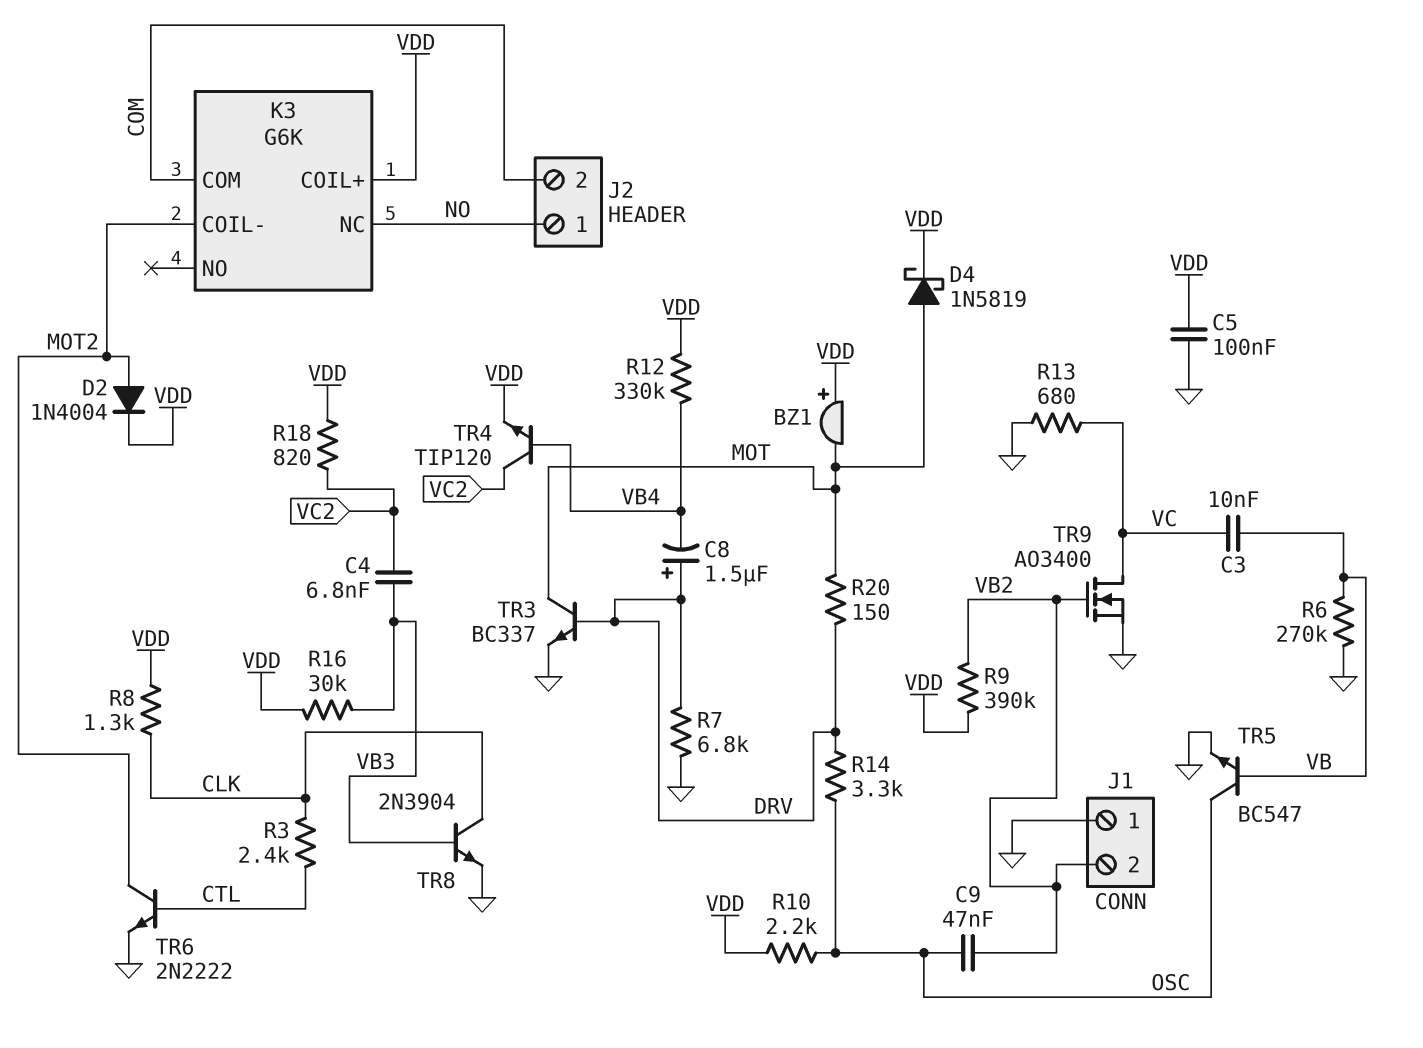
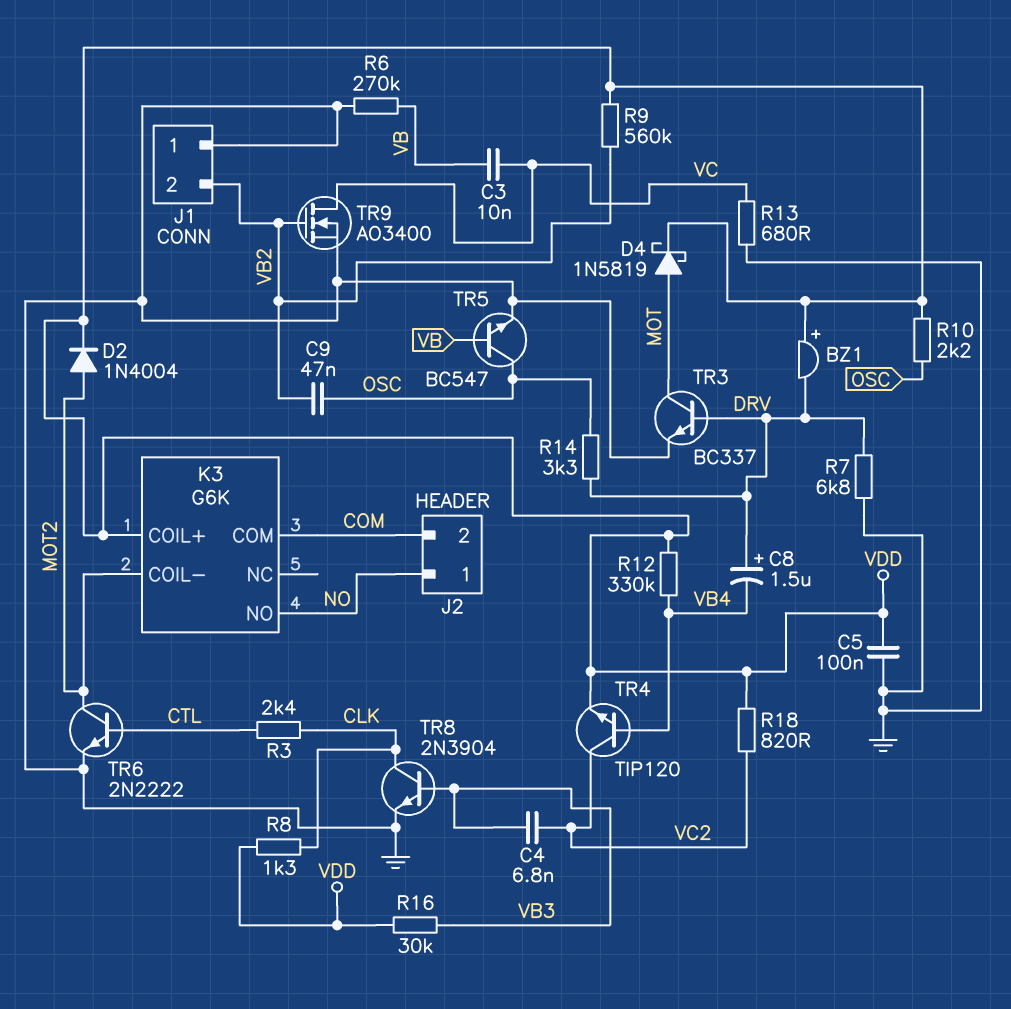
BZ1: buzzer (plus VDD, minus MOT) -> buzzer (plus VDD, minus DRV)
K3 pin NC: NO -> none
K3 pin NO: none -> NO
R9: 390k (VB2, VDD) -> 560k (VB2, VDD)
R20: 150 (DRV, MOT) -> none

